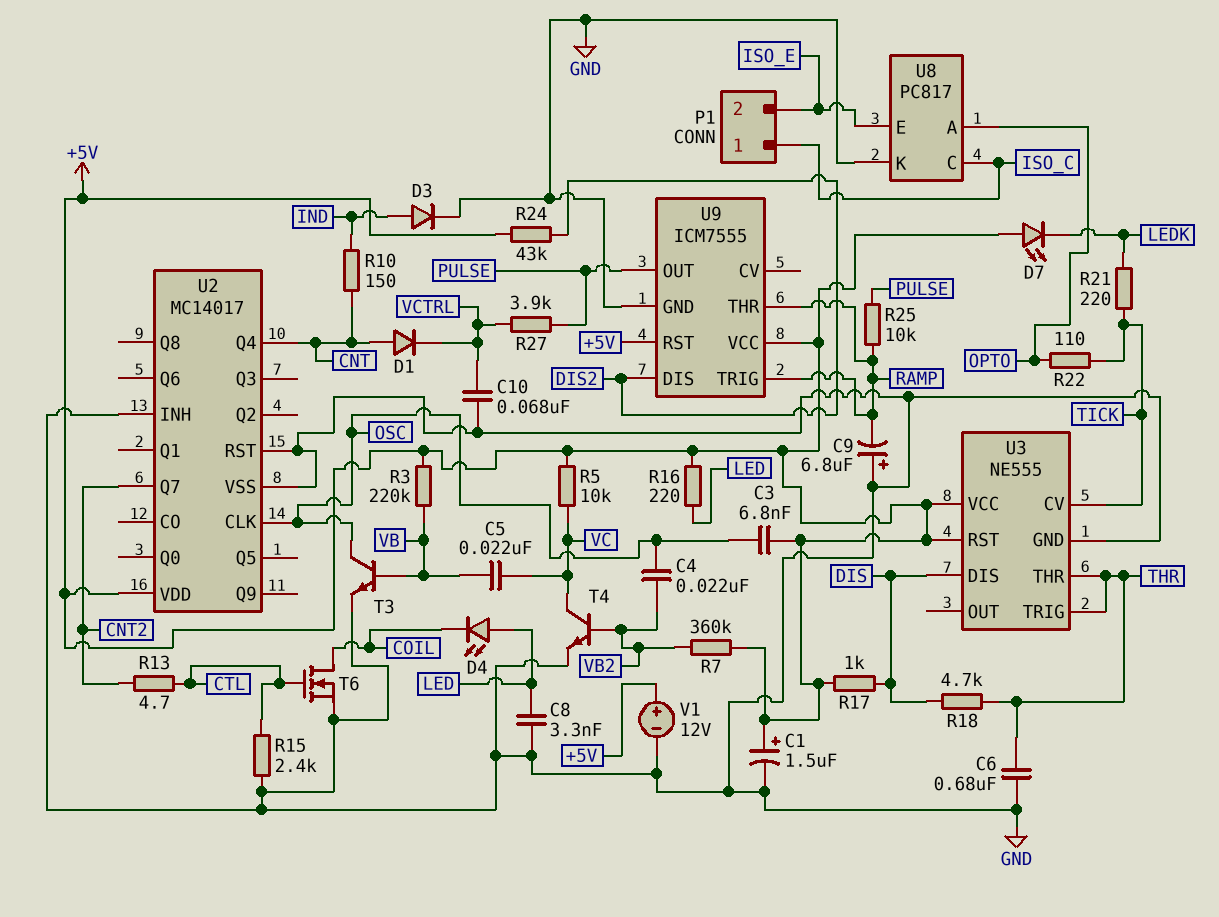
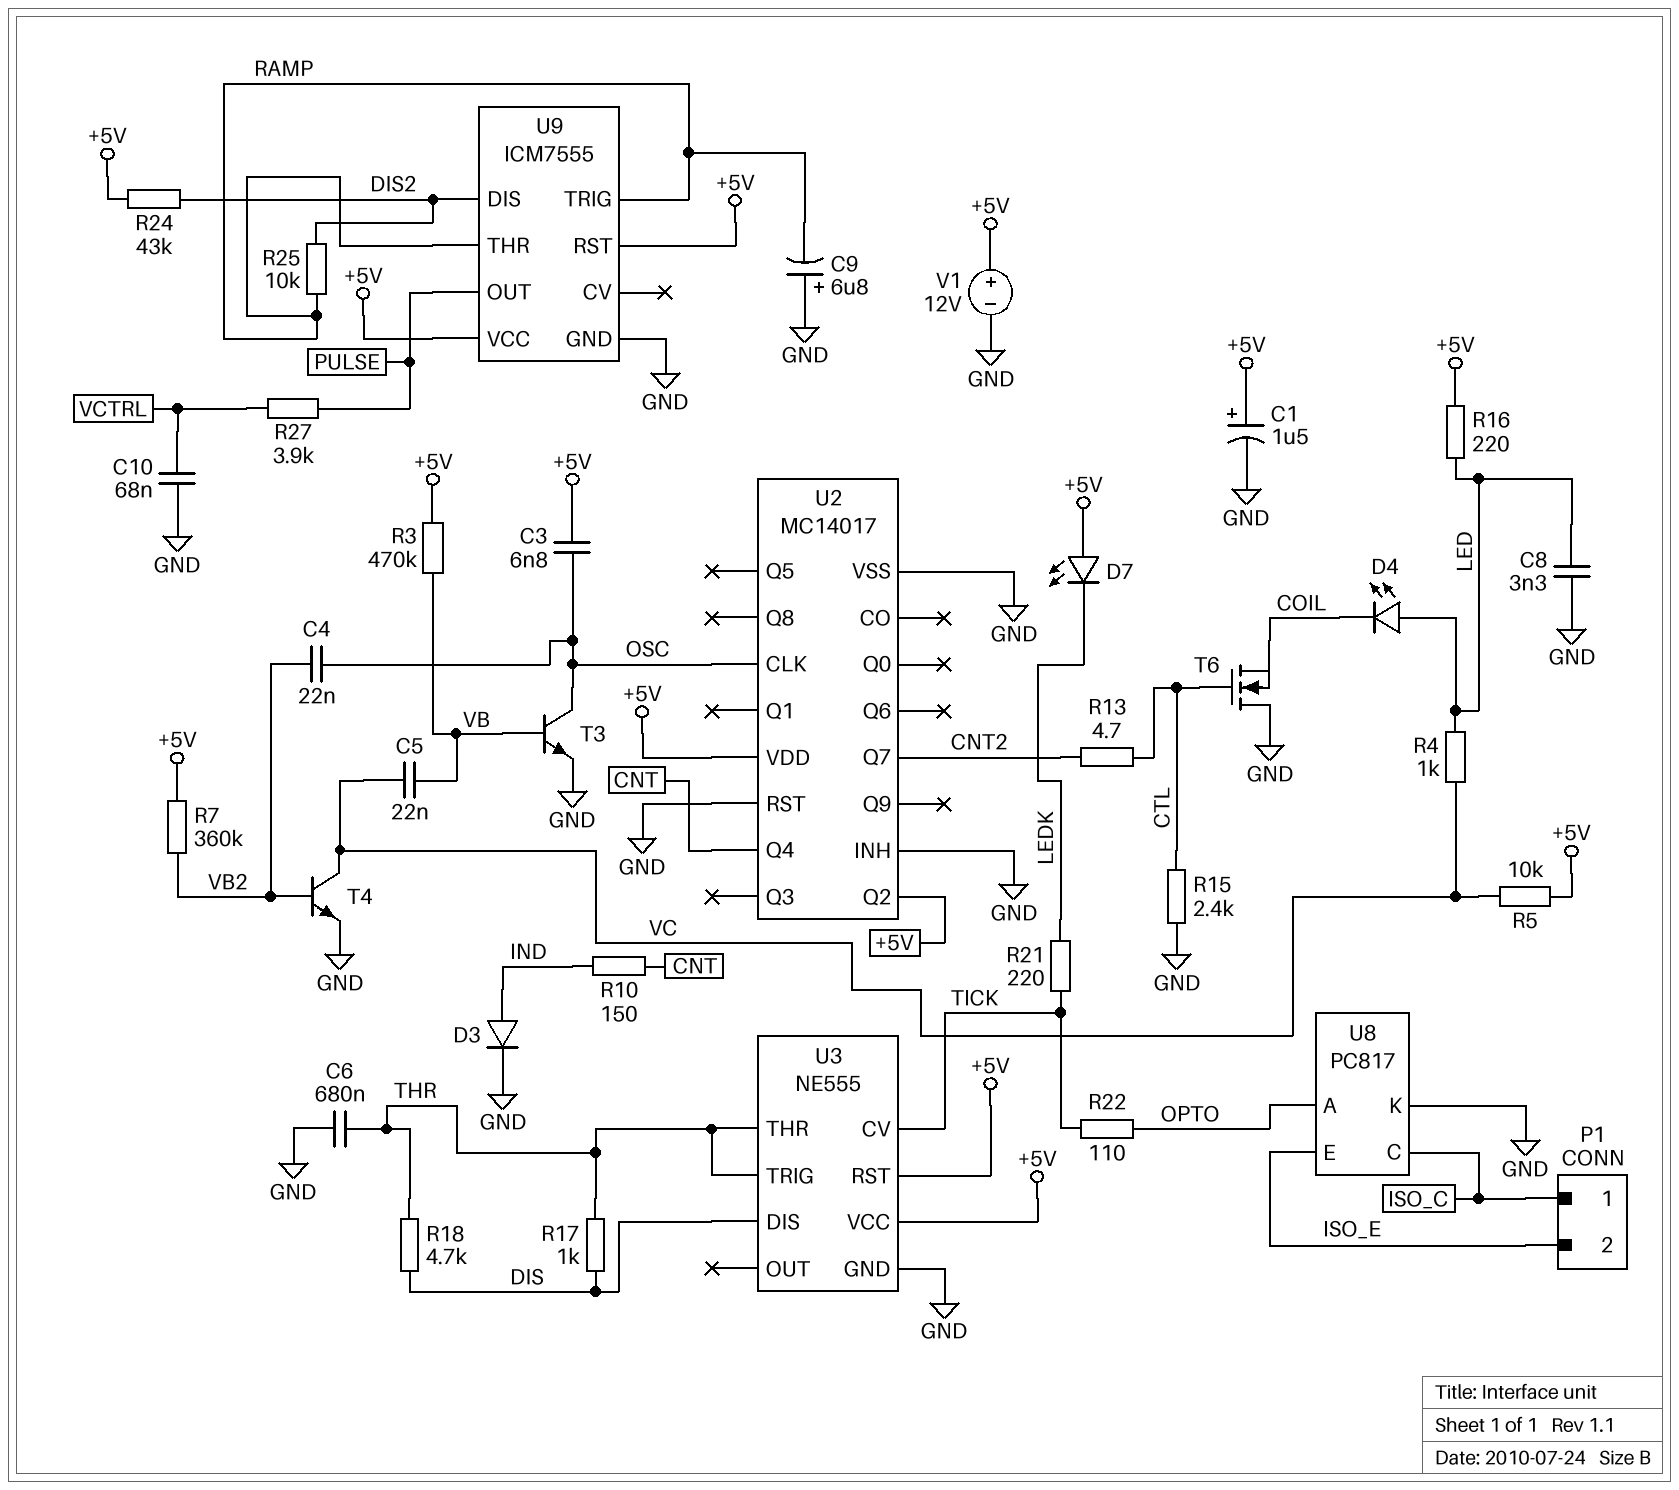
D1: diode (A CNT, K VCTRL) -> none
R3: 220k (+5V, VB) -> 470k (+5V, VB)
R4: none -> 1k (LED, VC)
R17: 1k (+5V, DIS) -> 1k (DIS, THR)
R25: 10k (PULSE, RAMP) -> 10k (DIS2, RAMP)
T6: NMOS (G CTL, D COIL, S GND) -> NMOS (G CTL, D GND, S COIL)
U2 pin Q2: none -> +5V

